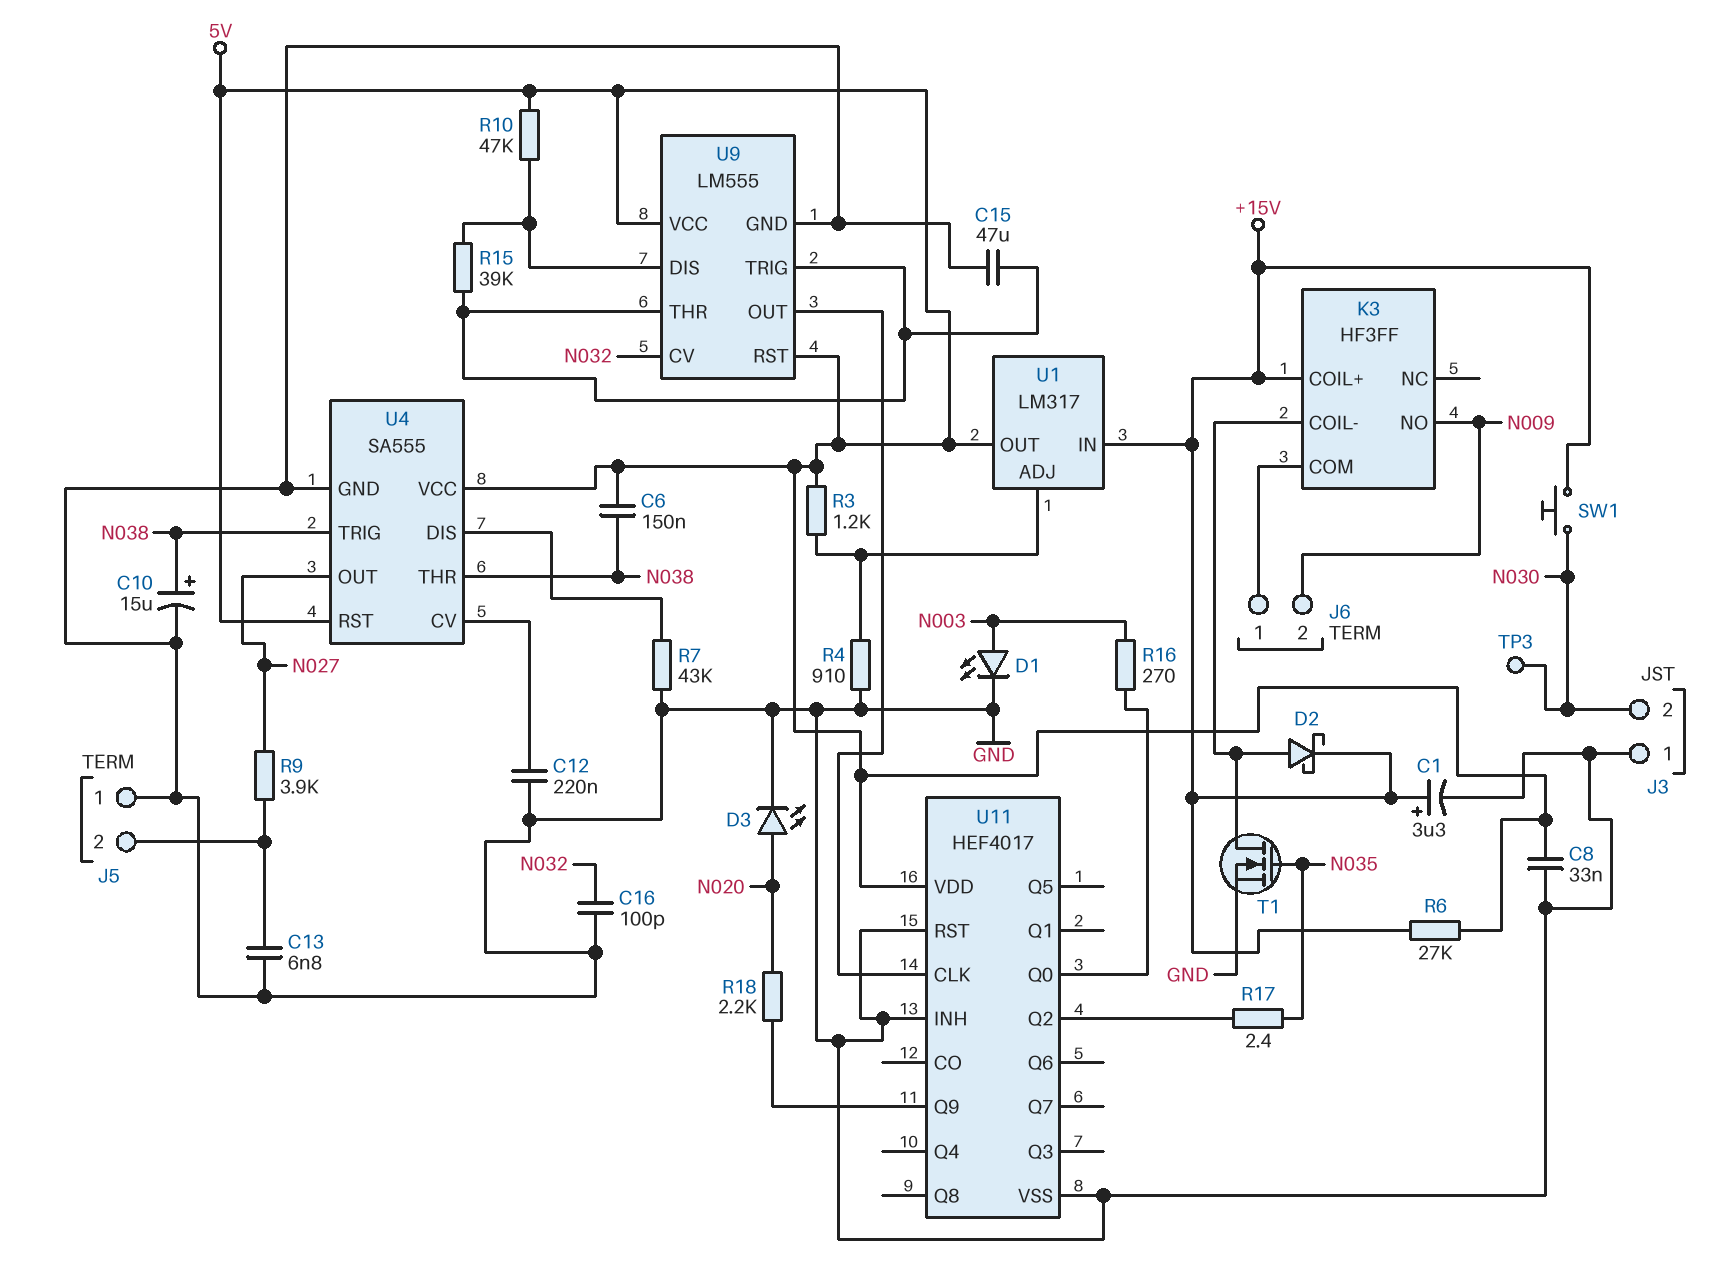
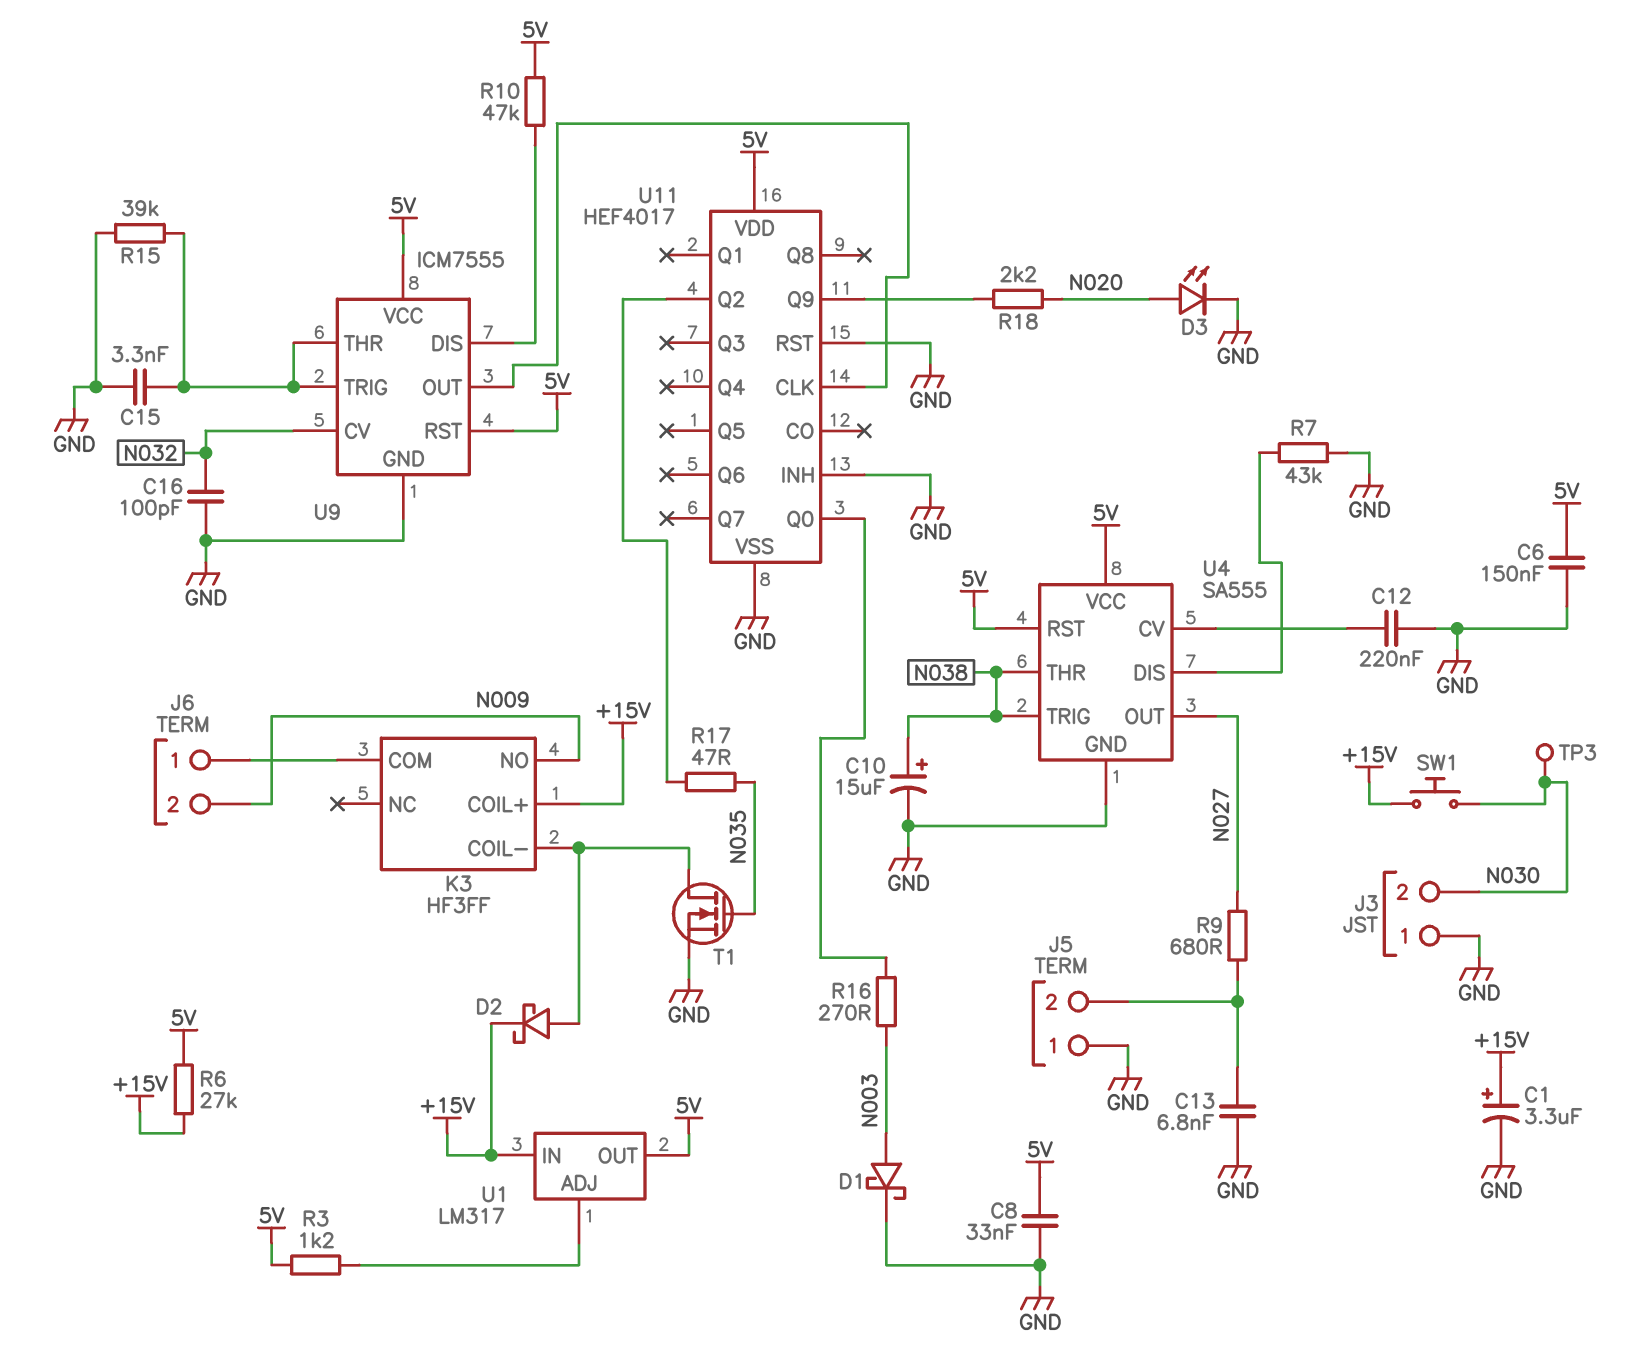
C6: 150nF (5V, N038) -> 150nF (5V, GND)
C15: 47uF (GND, U9/THR) -> 3.3nF (GND, U9/THR)
D1: LED (A N003, K GND) -> schottky (A N003, K GND)
R4: 910 (GND, U1/ADJ) -> none
R9: 3.9k (J5/2, N027) -> 680 (J5/2, N027)
R15: 39k (U9/DIS, U9/THR) -> 39k (GND, U9/THR)
R17: 2.4 (N035, U11/Q2) -> 47 (N035, U11/Q2)
U9: LM555 -> ICM7555

